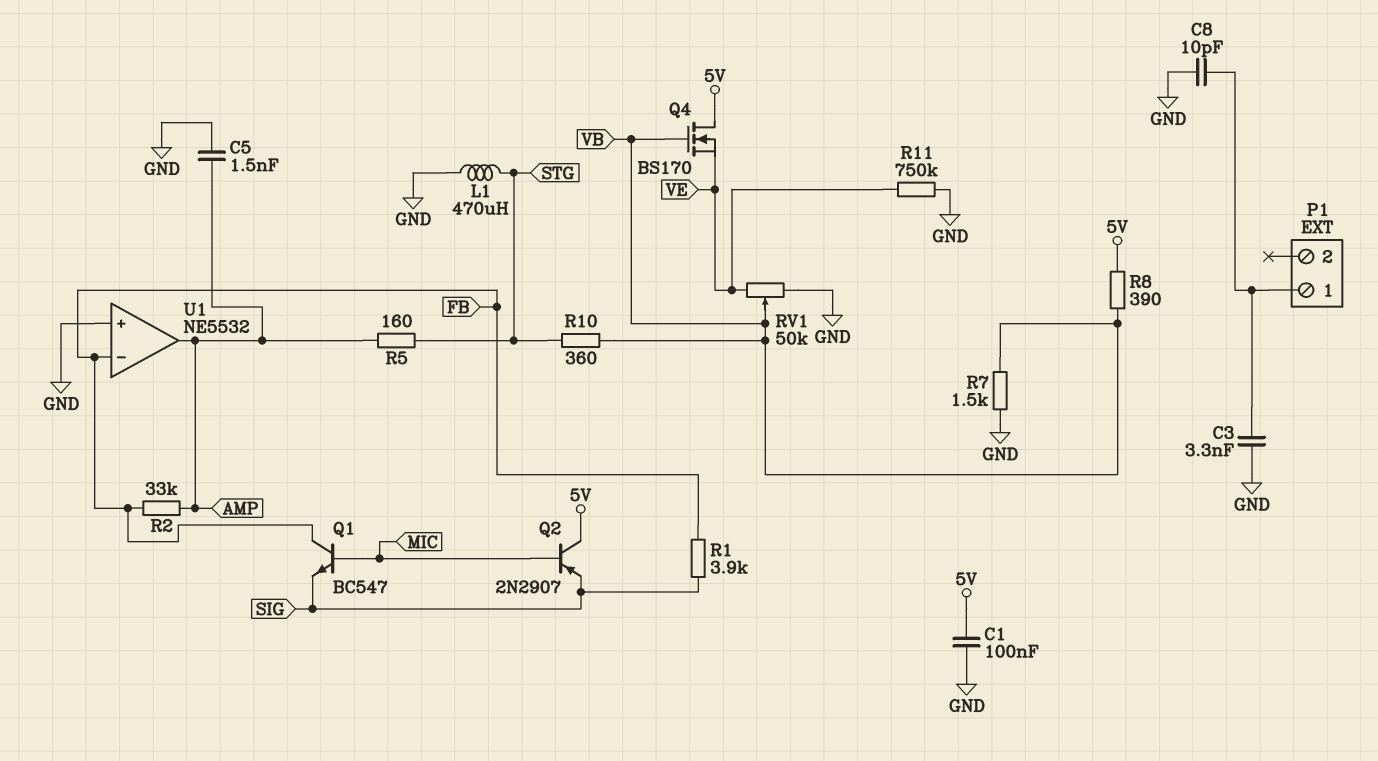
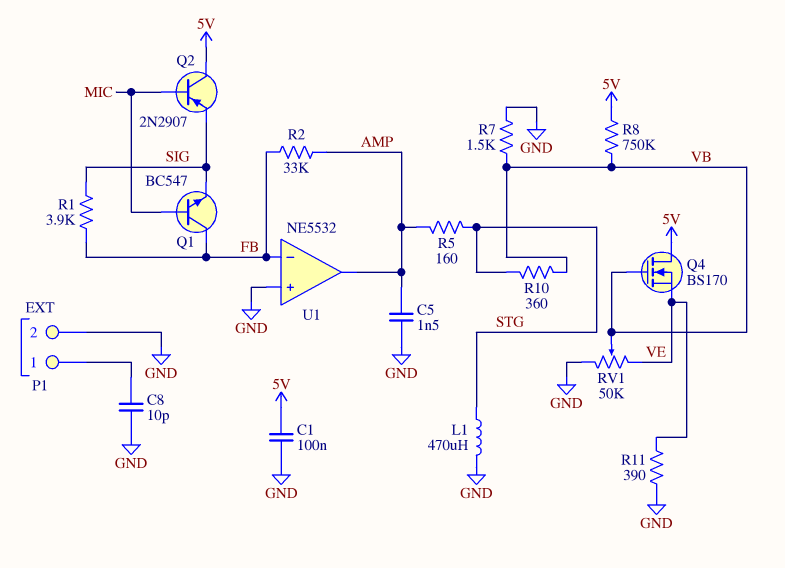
C3: 3.3nF (GND, P1/1) -> none
P1 pin 2: none -> GND
R8: 390 (5V, VB) -> 750k (5V, VB)
R11: 750k (GND, VE) -> 390 (GND, VE)

